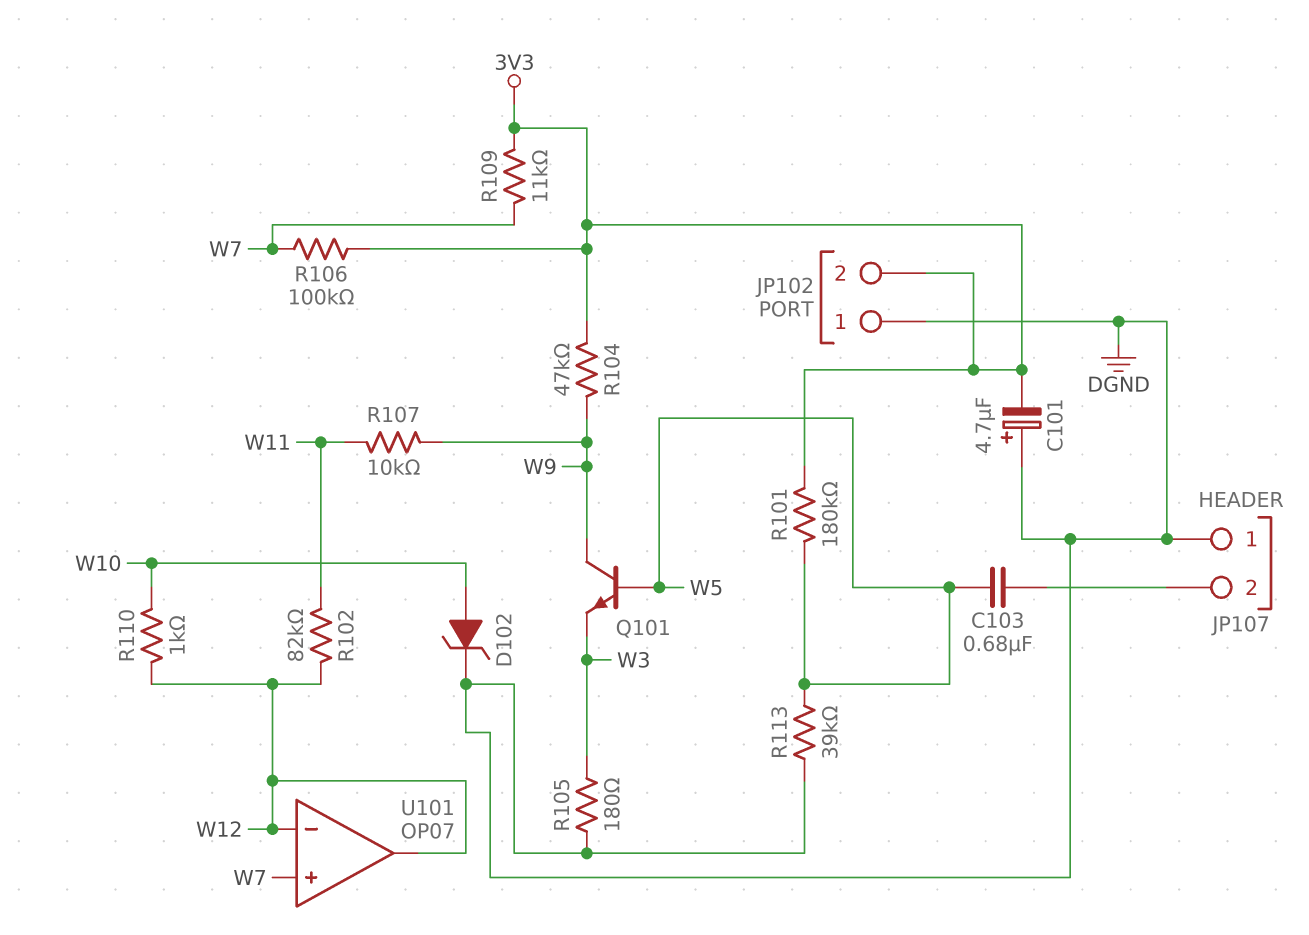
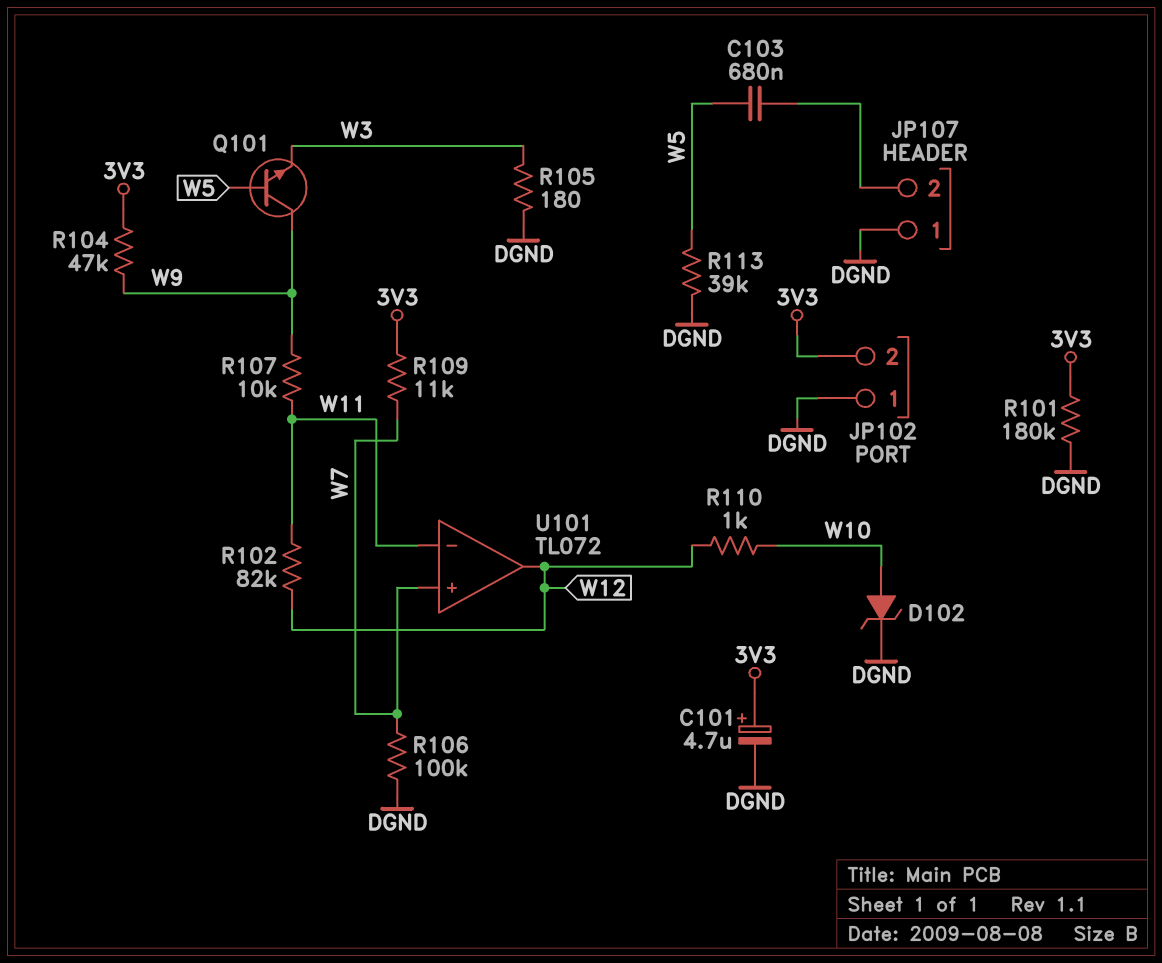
C101: 4.7uF (plus DGND, minus 3V3) -> 4.7uF (plus 3V3, minus DGND)
R101: 180k (3V3, W5) -> 180k (3V3, DGND)
R106: 100k (3V3, W7) -> 100k (DGND, W7)
U101: OP07 -> TL072
U101 pin in-: W12 -> W11

